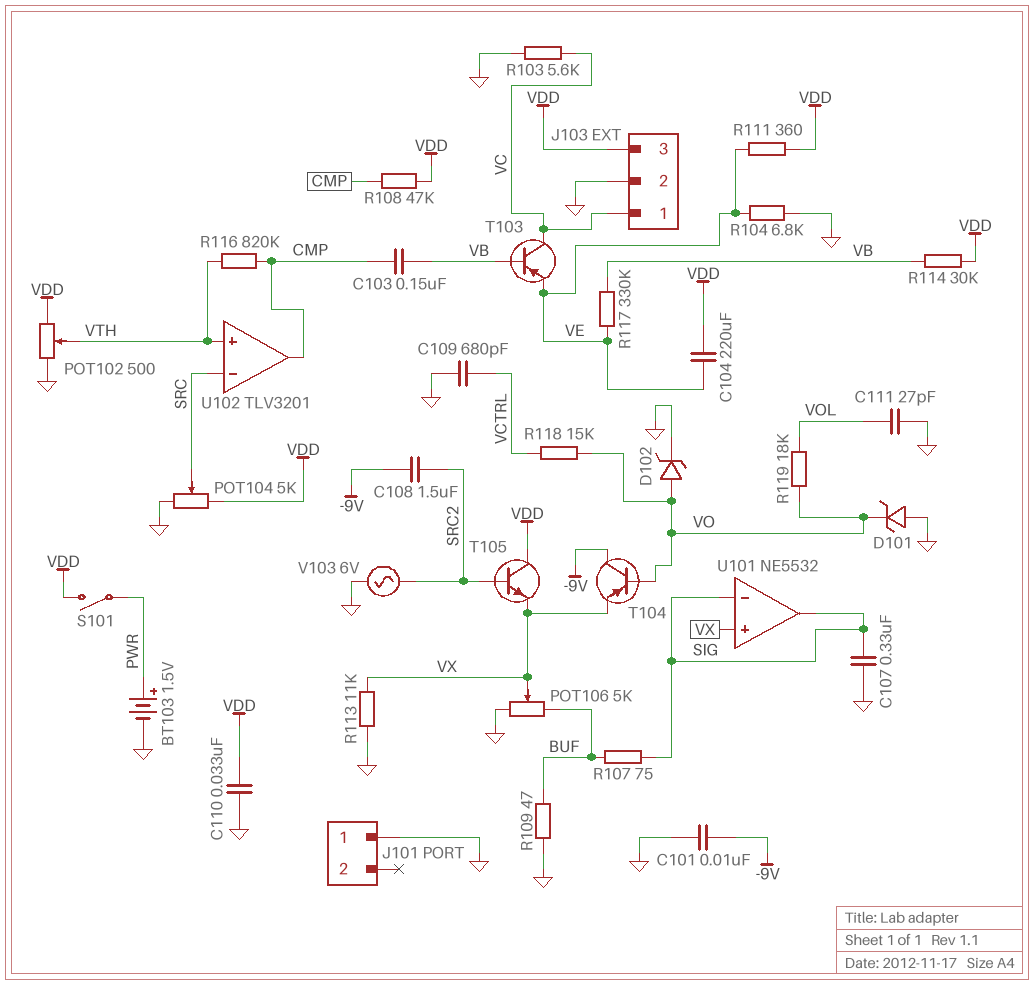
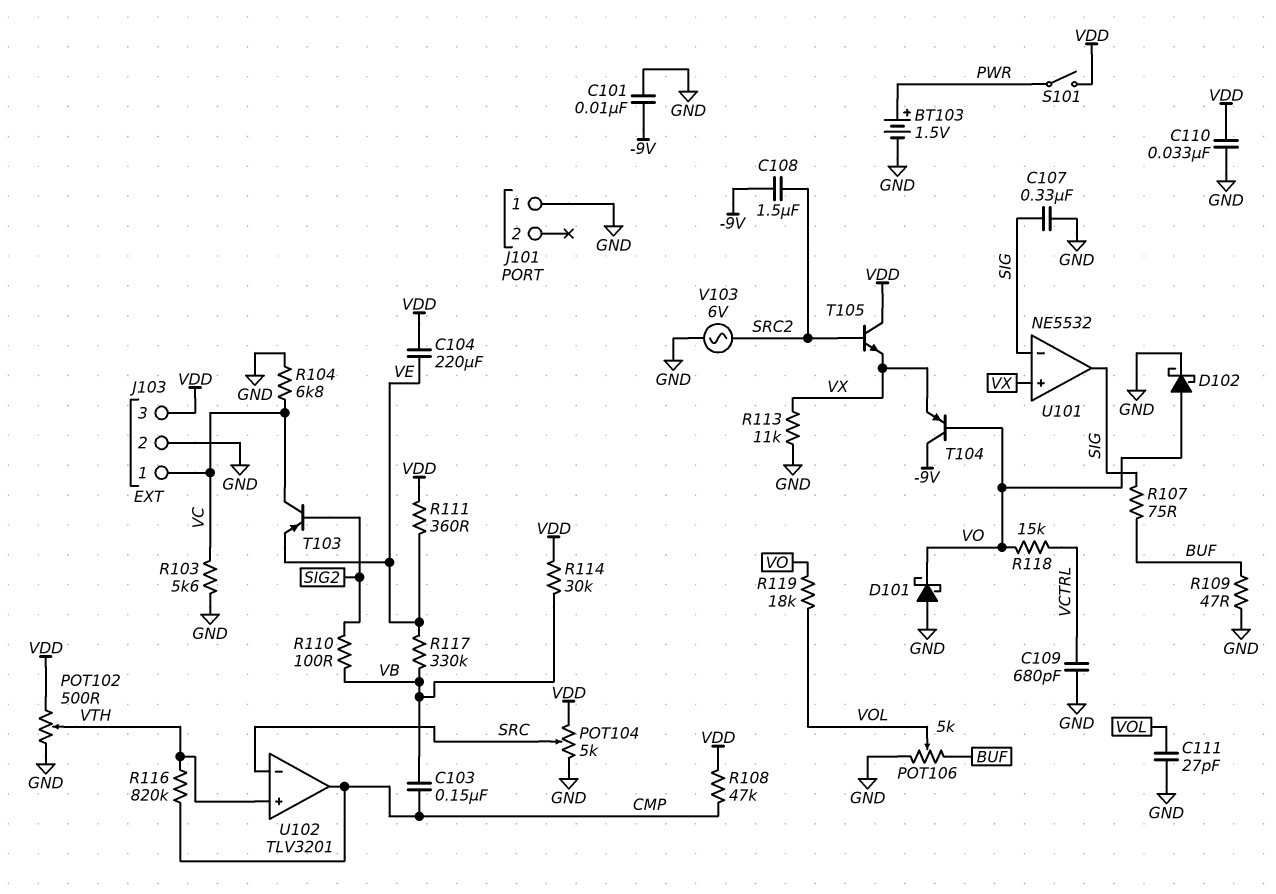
D101: zener (A GND, K VO) -> schottky (A GND, K VO)
D102: zener (A VO, K GND) -> schottky (A VO, K GND)
POT106: 5k (BUF, GND, wiper VX) -> 5k (BUF, GND, wiper VOL)
R104: 6.8k (GND, VE) -> 6.8k (GND, VC)
R110: none -> 100 (SIG2, VB)
T103: PNP (B VB, C VC, E VE) -> PNP (B SIG2, C VC, E VE)

